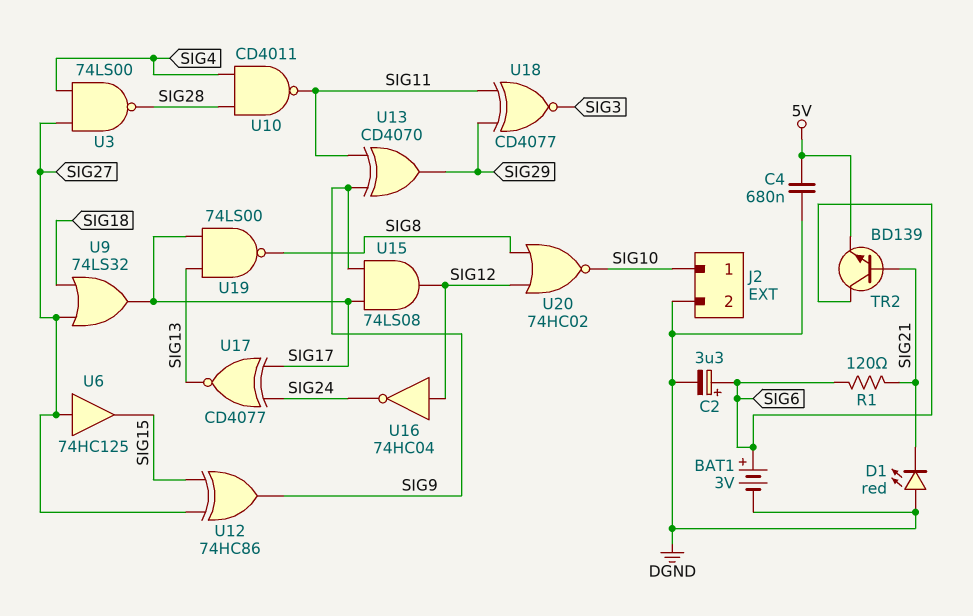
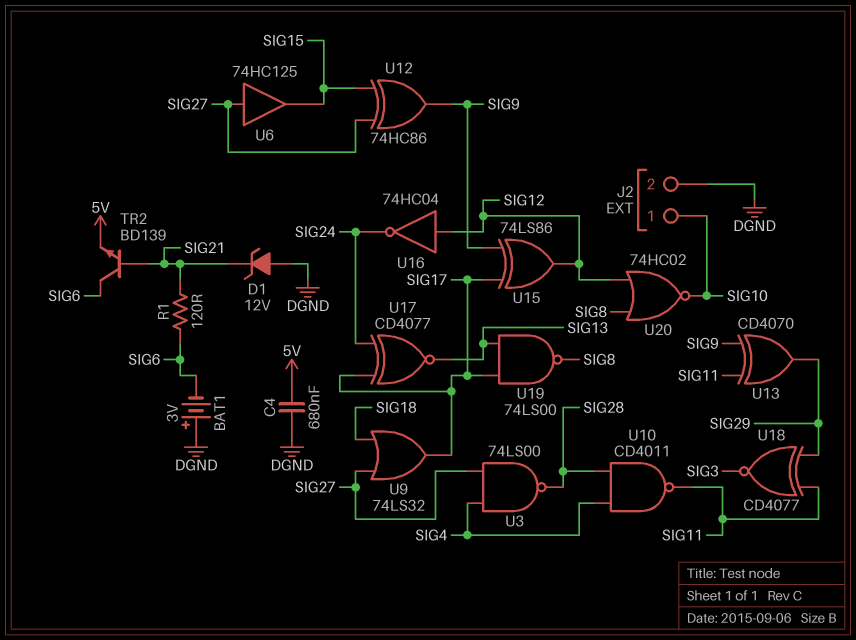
BAT1: 3V (plus SIG6, minus DGND) -> 3V (plus DGND, minus SIG6)
C2: 3.3uF (plus SIG6, minus DGND) -> none
D1: LED red (A DGND, K SIG21) -> zener 12V (A DGND, K SIG21)
U15: AND 74LS08 (in SIG9, in SIG17, out SIG12) -> XOR 74LS86 (in SIG9, in SIG17, out SIG12)

